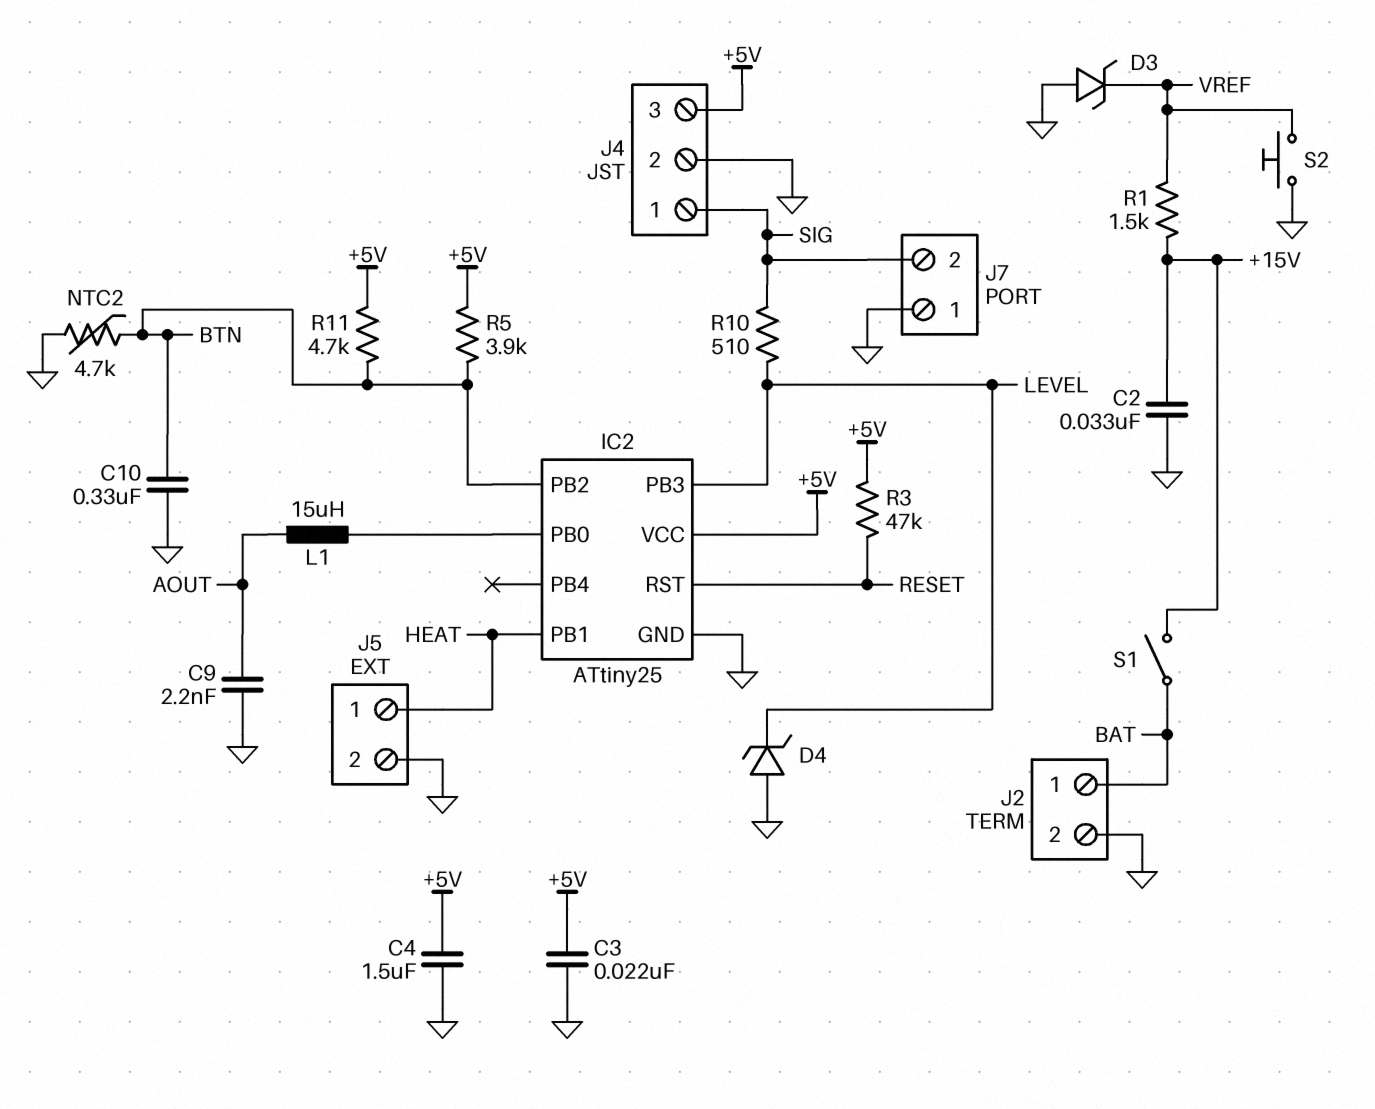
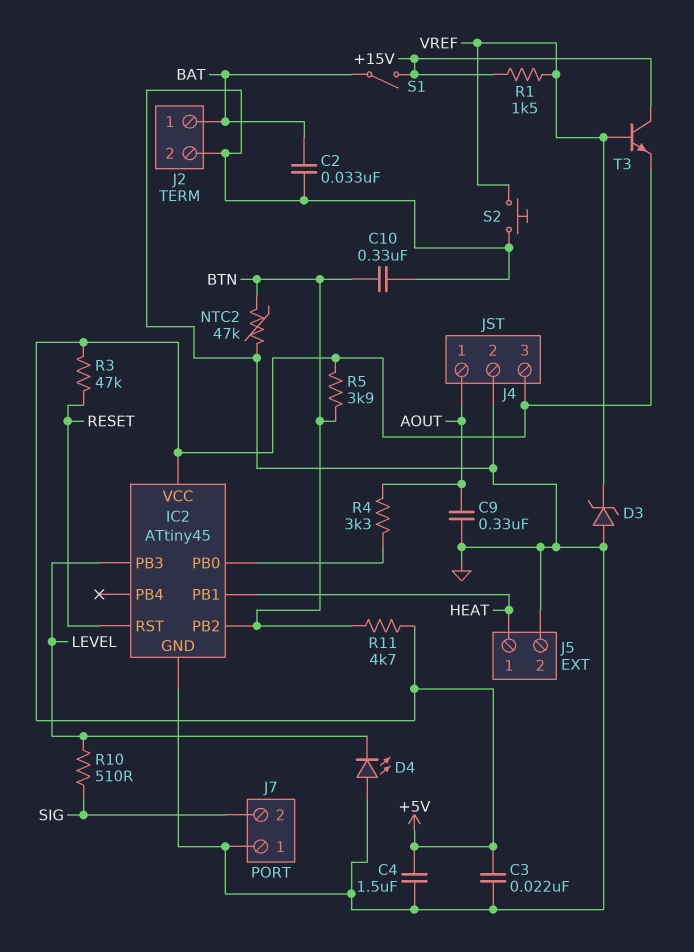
C2: 33nF (+15V, GND) -> 33nF (BAT, GND)
C9: 2.2nF (AOUT, GND) -> 330nF (AOUT, GND)
D4: zener (A GND, K LEVEL) -> LED (A GND, K LEVEL)
IC2: ATtiny25 -> ATtiny45
J4 pin 1: SIG -> AOUT
L1: 15uH (AOUT, IC2/PB0) -> none
NTC2: 4.7k (BTN, GND) -> 47k (BTN, GND)
R4: none -> 3.3k (AOUT, IC2/PB0)
T3: none -> NPN (B VREF, C +15V, E +5V)

